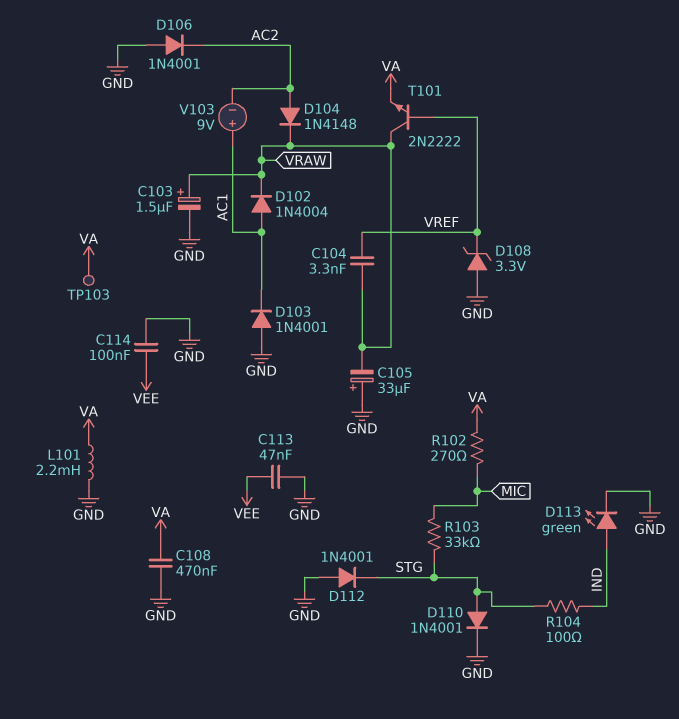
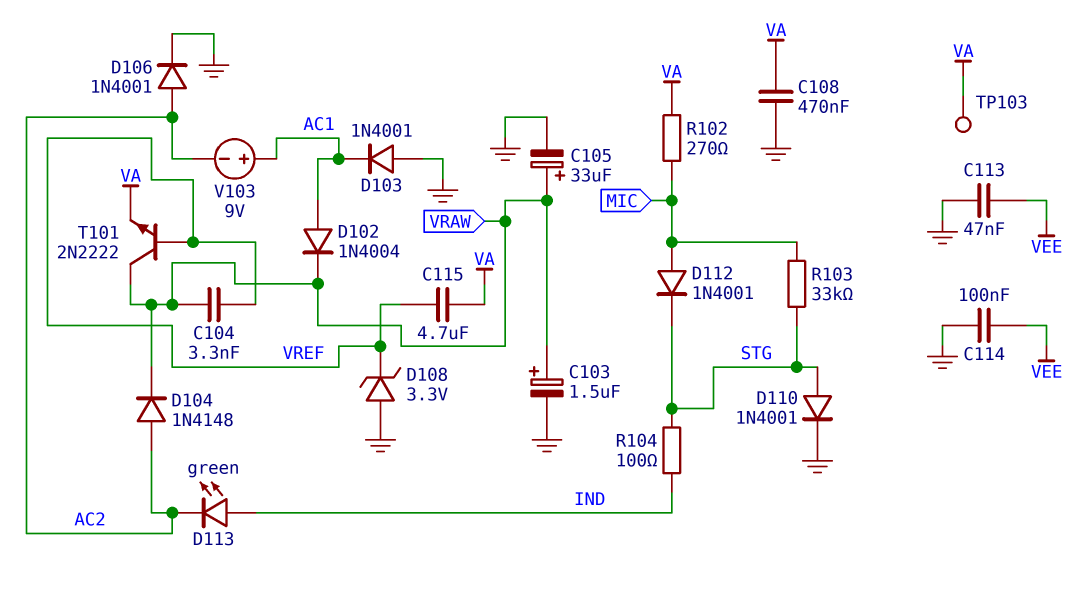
C105: 33uF (plus GND, minus VRAW) -> 33uF (plus VRAW, minus GND)
C115: none -> 4.7uF (VA, VREF)
D106: diode 1N4001 (A GND, K AC2) -> diode 1N4001 (A AC2, K GND)
D112: diode 1N4001 (A GND, K STG) -> diode 1N4001 (A MIC, K STG)
D113: LED green (A IND, K GND) -> LED green (A IND, K AC2)
L101: 2.2mH (GND, VA) -> none

